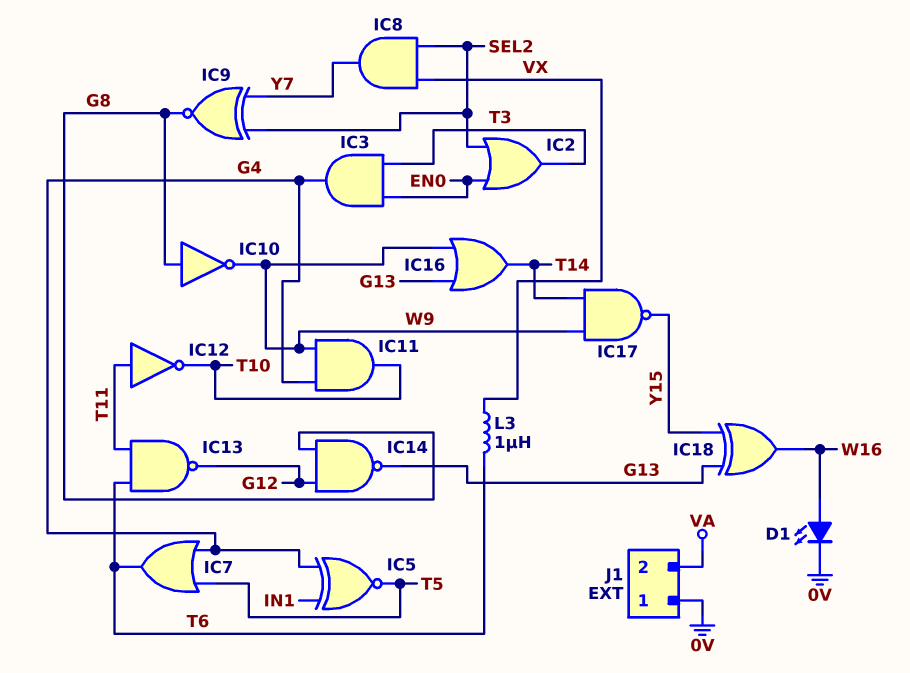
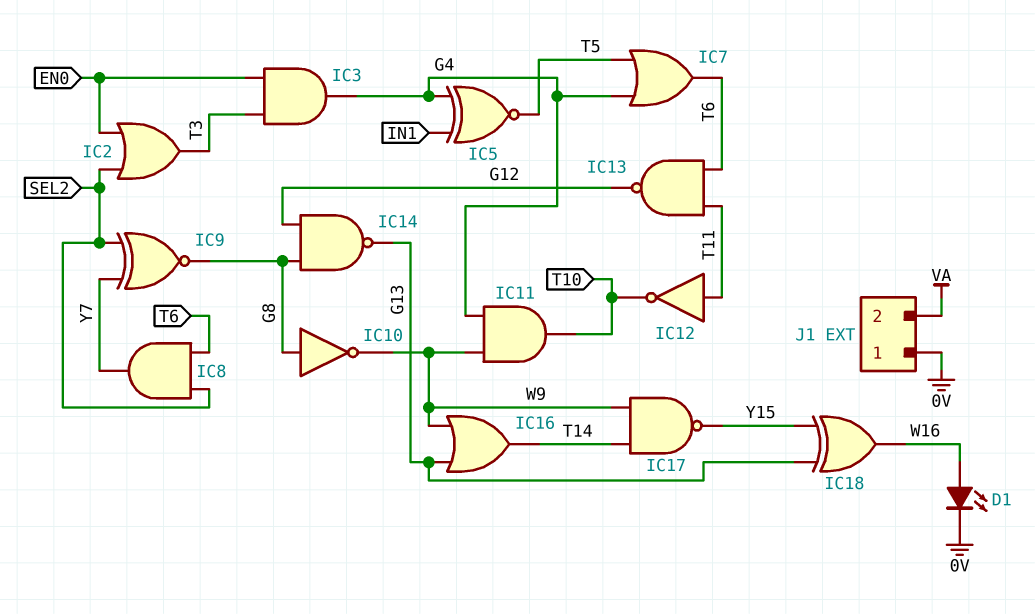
IC8: AND (in SEL2, in VX, out Y7) -> AND (in SEL2, in T6, out Y7)
L3: 1uH (T6, VX) -> none

